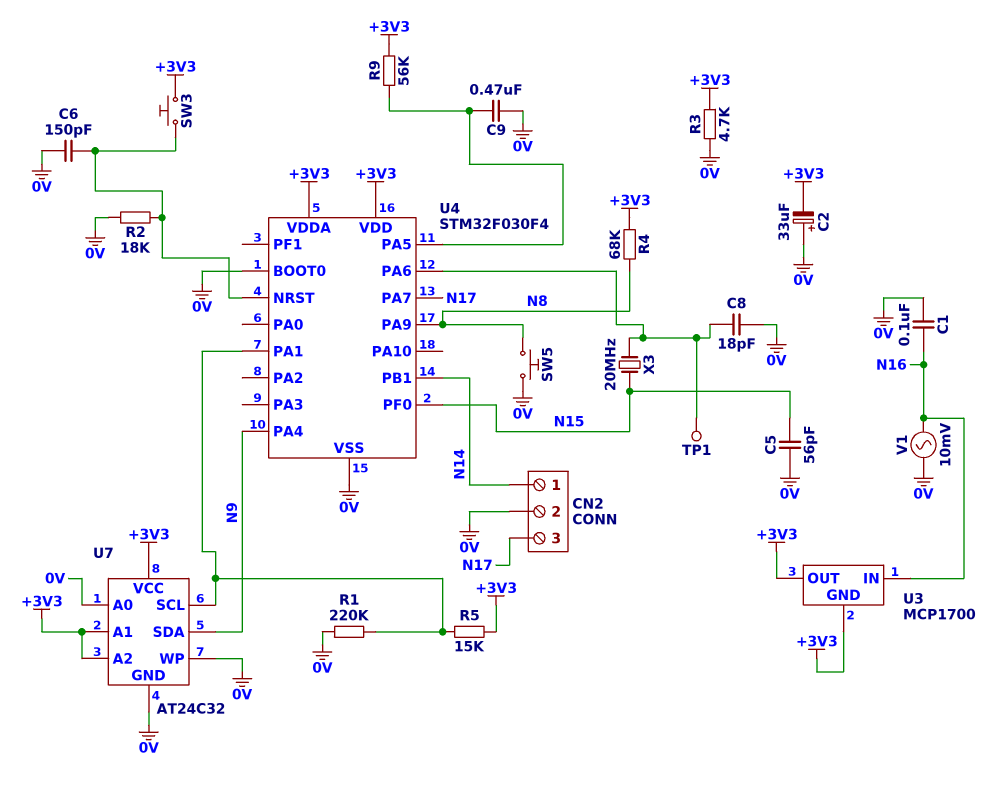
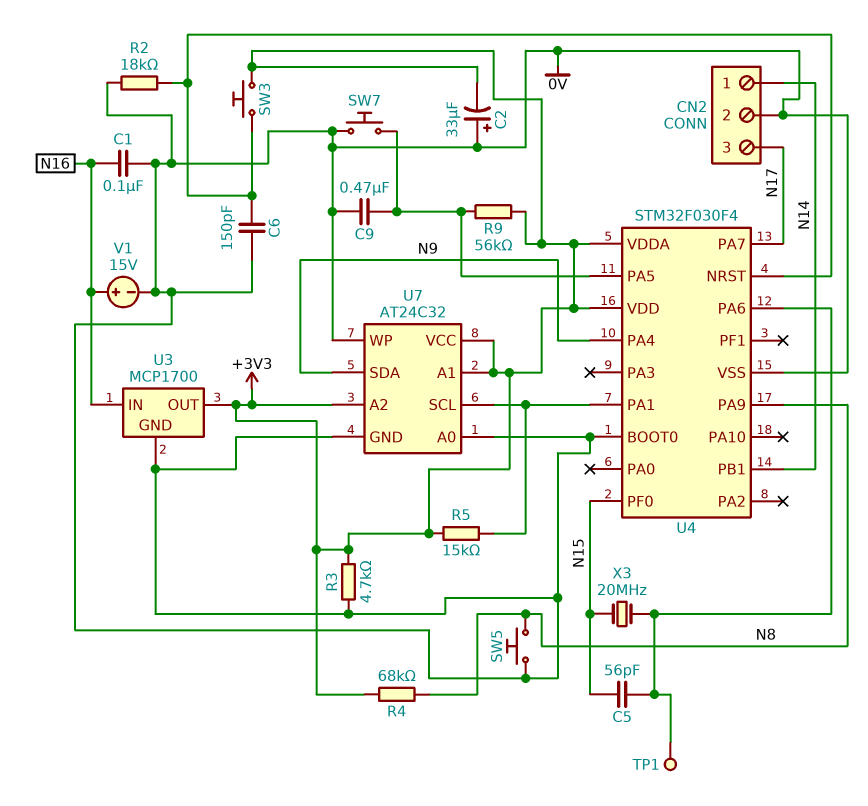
C5: 56pF (0V, N15) -> 56pF (N15, U4/PA6)
C8: 18pF (0V, U4/PA6) -> none
R1: 220k (0V, U4/PA1) -> none
SW7: none -> button (0V, U4/PA5)
U3 pin GND: +3V3 -> 0V
V1: AC 10mV (0V, N16) -> 15V (plus N16, minus 0V)

